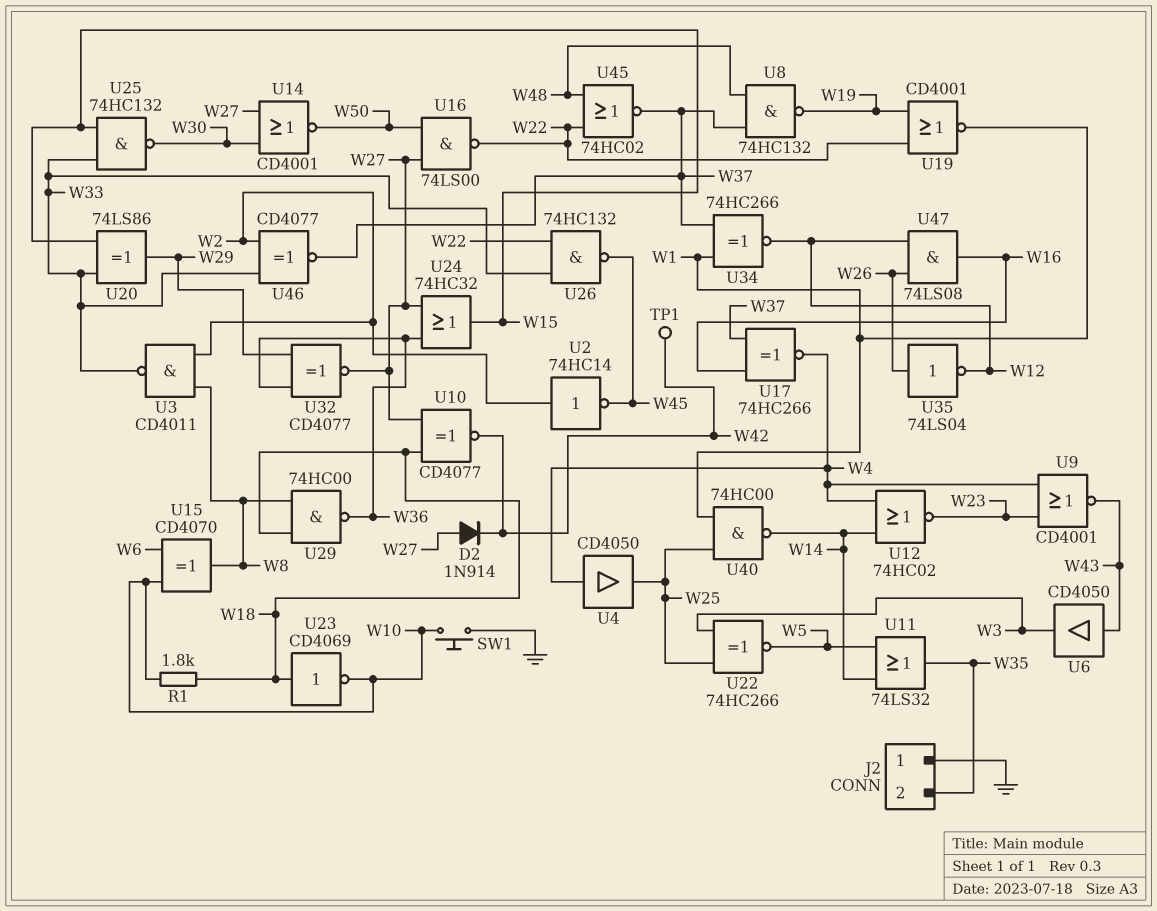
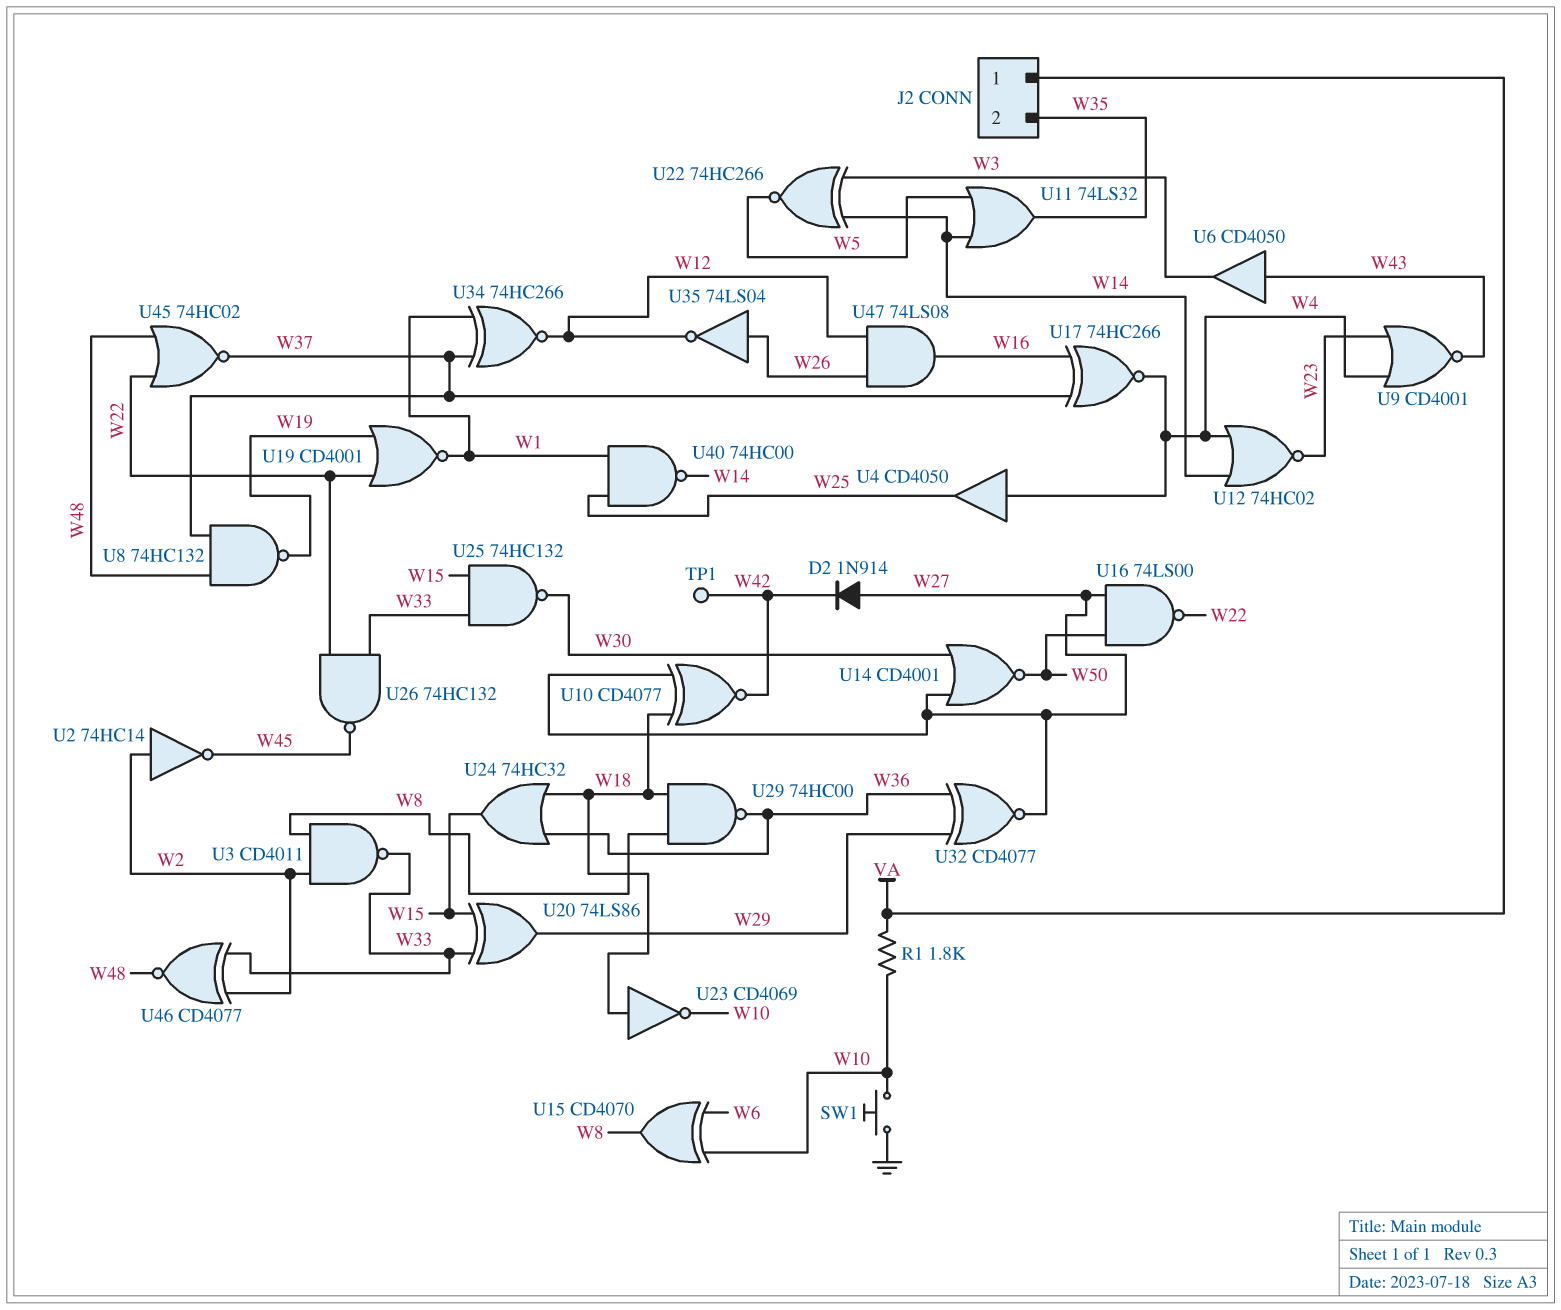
J2 pin 1: GND -> VA
R1: 1.8k (W10, W18) -> 1.8k (VA, W10)
U22: XNOR 74HC266 (in W3, in W25, out W5) -> XNOR 74HC266 (in W3, in W14, out W5)
U24: OR 74HC32 (in W27, in W36, out W15) -> OR 74HC32 (in W18, in W36, out W15)
U46: XNOR CD4077 (in W2, in W33, out W37) -> XNOR CD4077 (in W2, in W33, out W48)

